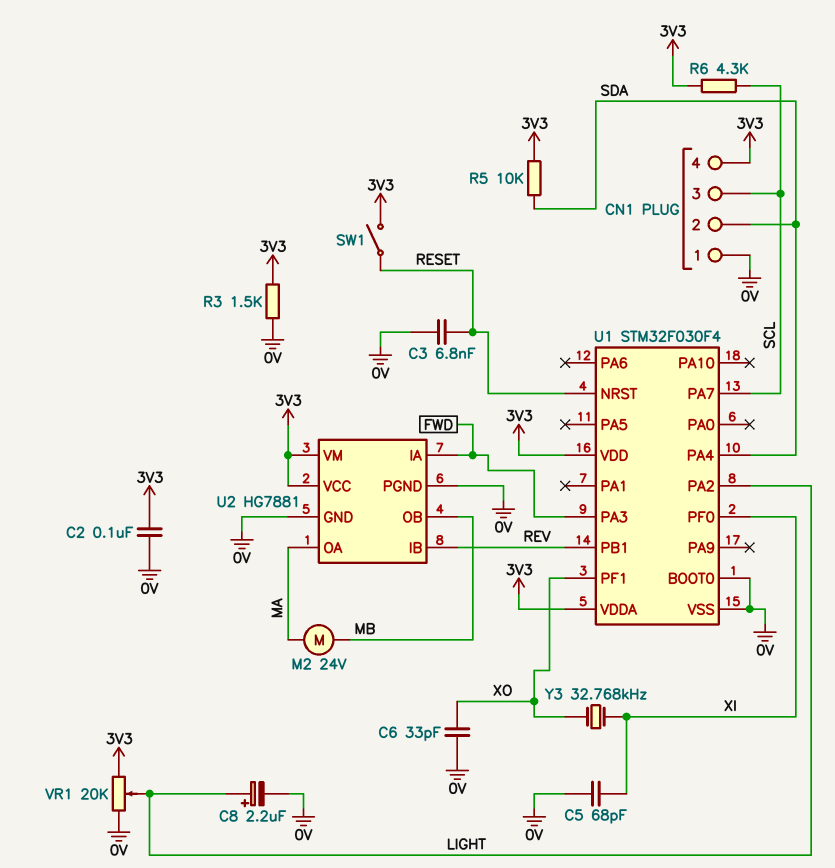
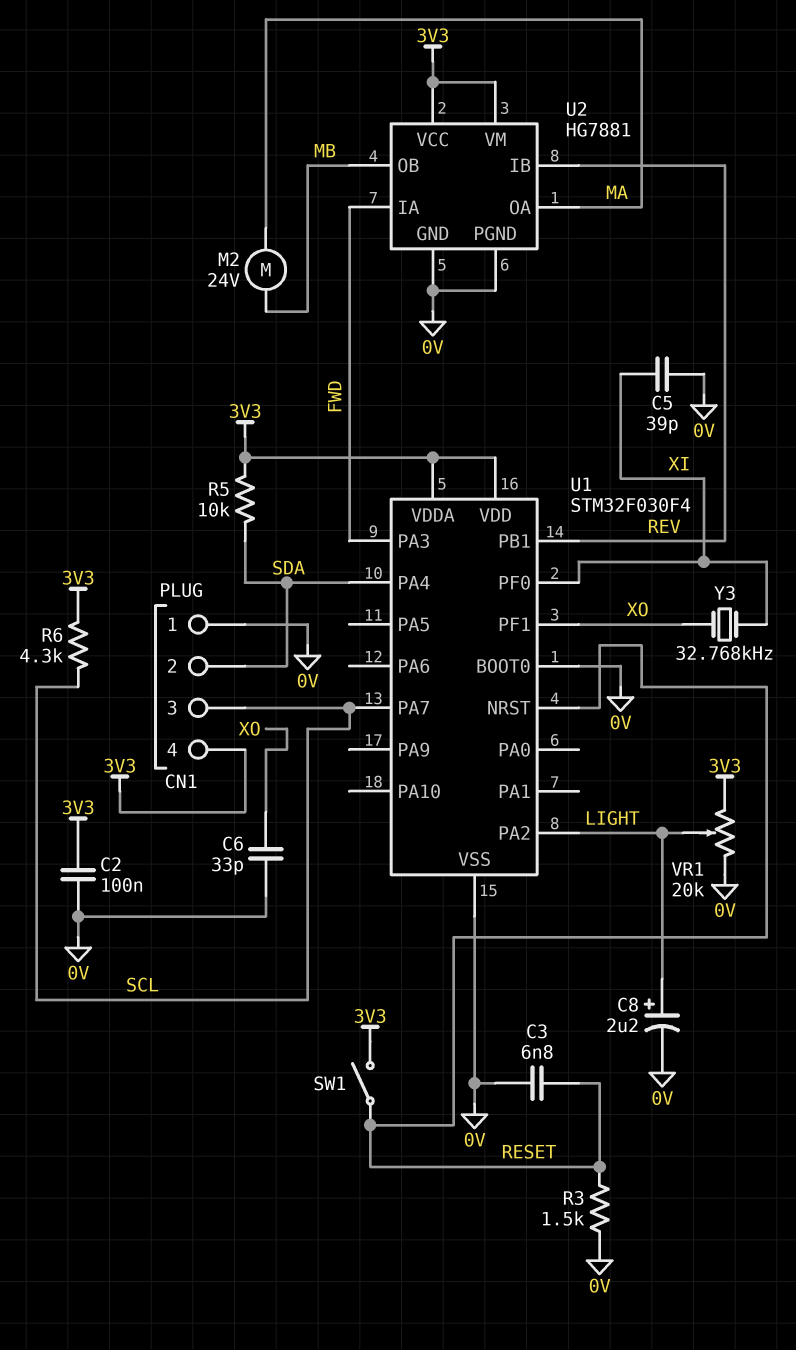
C5: 68pF (0V, XI) -> 39pF (0V, XI)
R3: 1.5k (0V, 3V3) -> 1.5k (0V, RESET)

